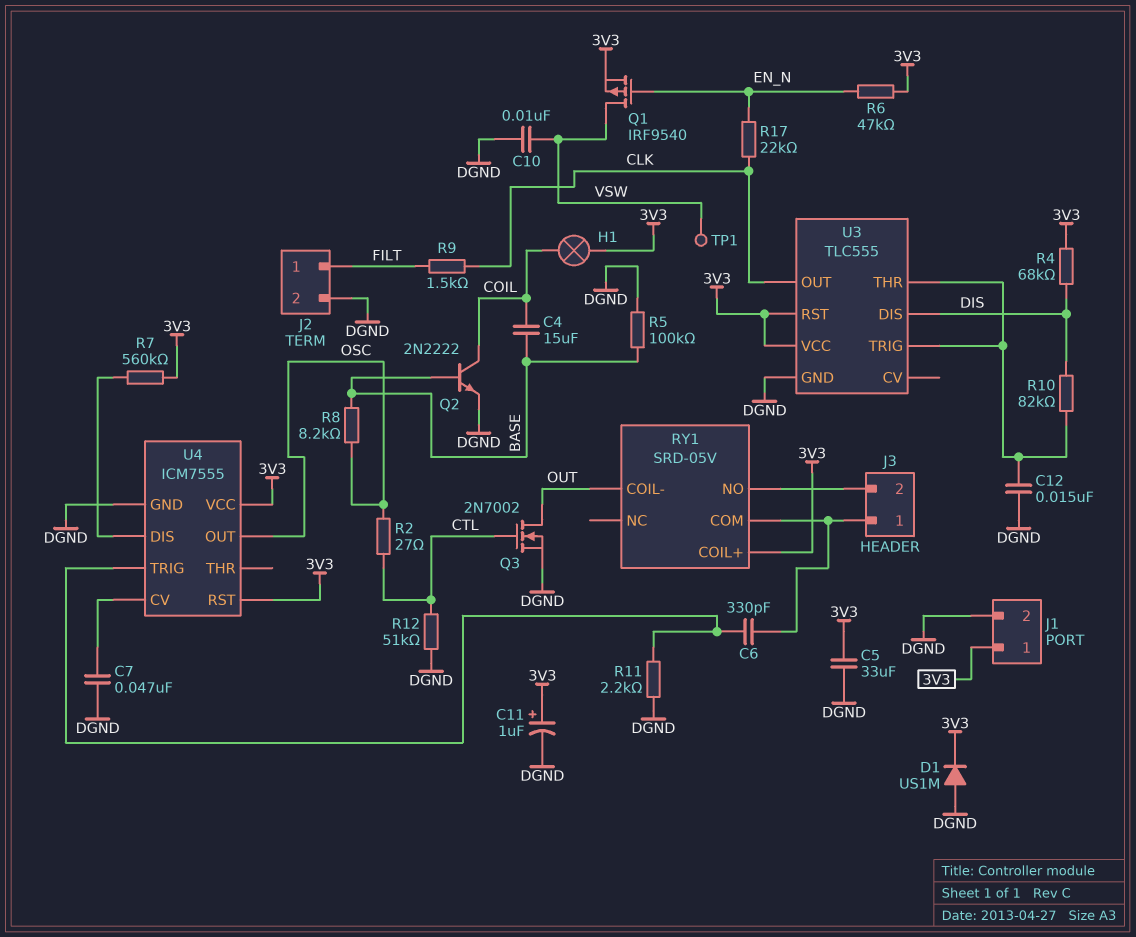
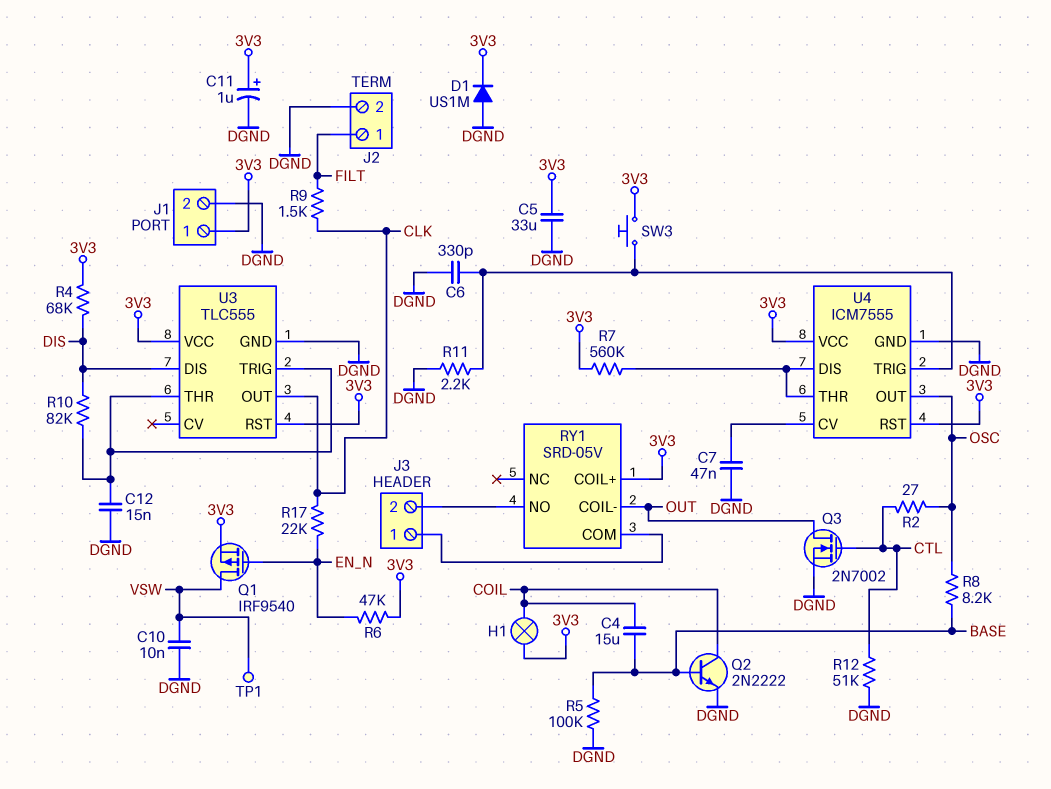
C6: 330pF (J3/1, U4/TRIG) -> 330pF (DGND, U4/TRIG)
SW3: none -> button (3V3, U4/TRIG)
U4 pin THR: none -> U4/DIS

